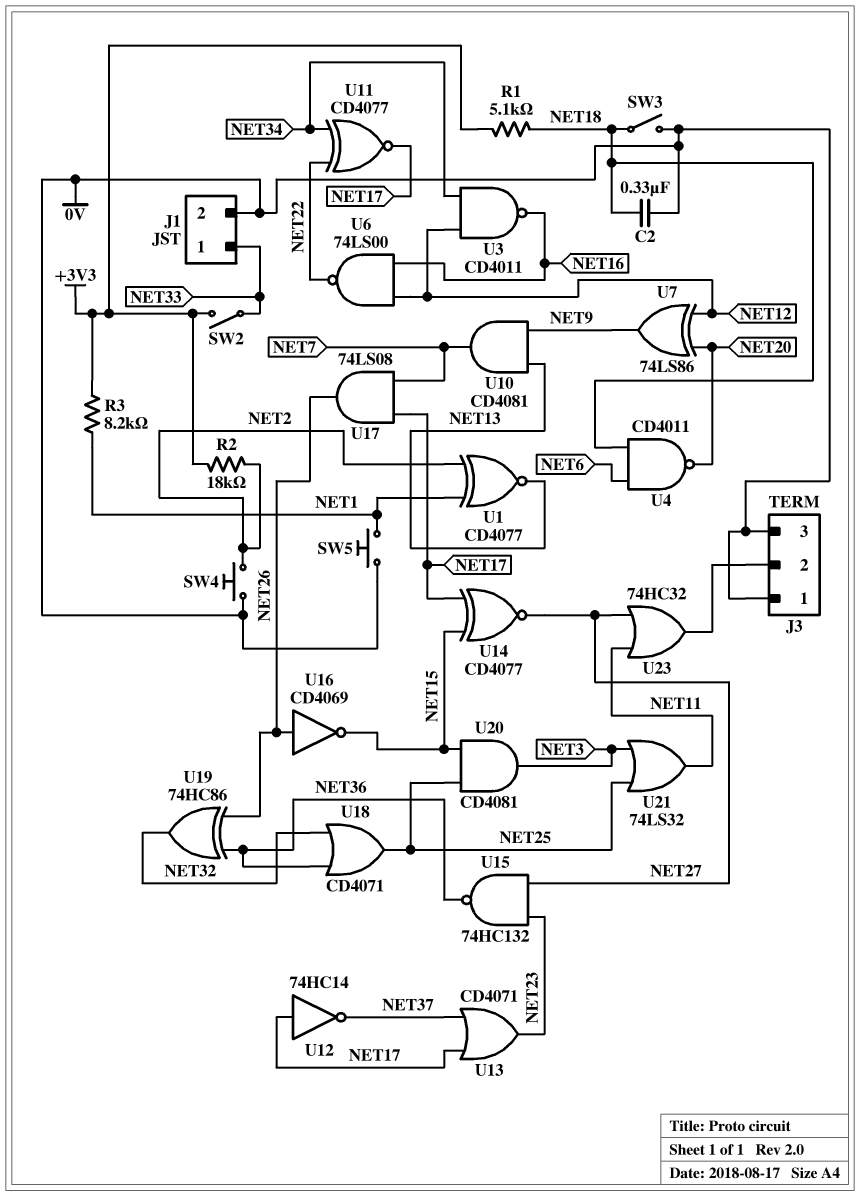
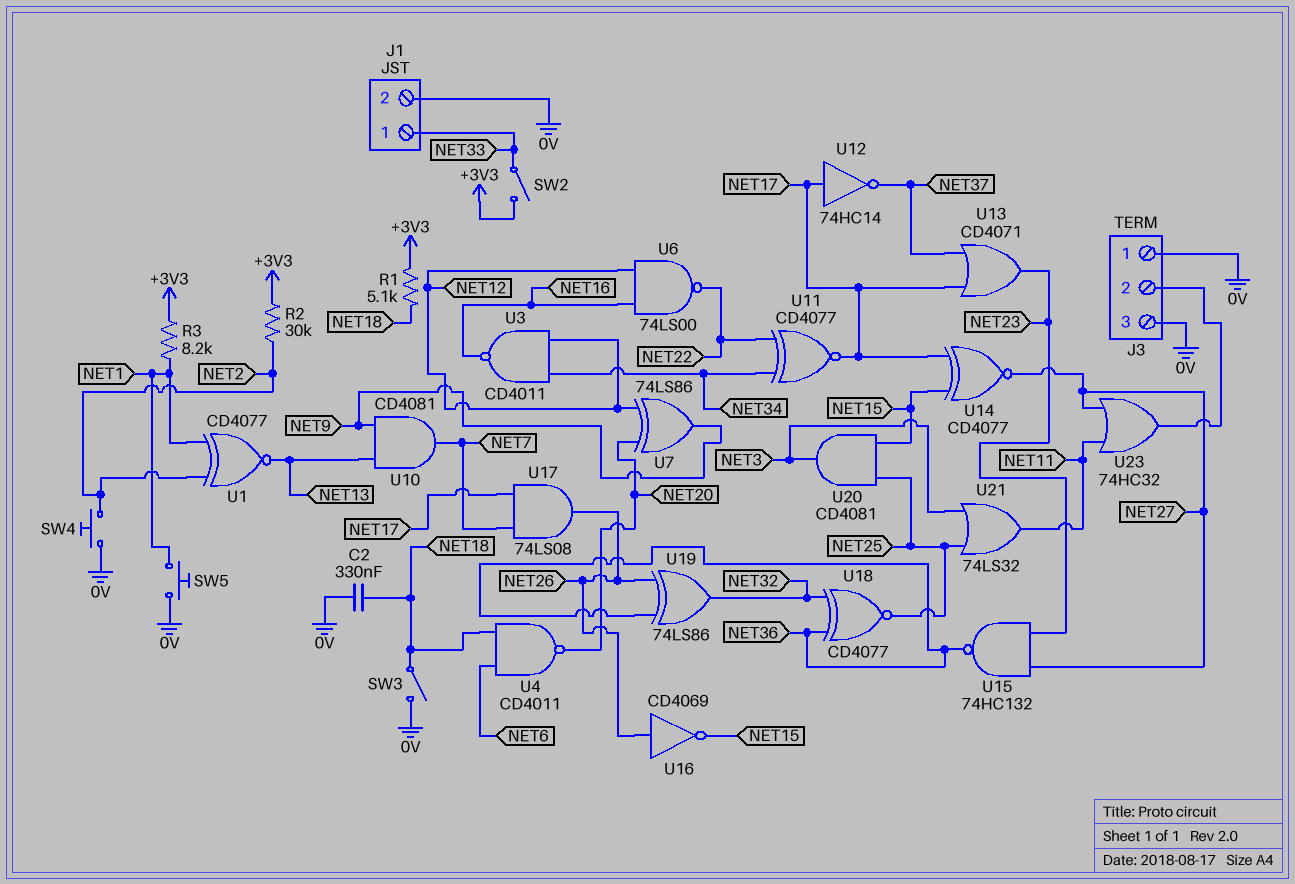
R2: 18k (+3V3, NET2) -> 30k (+3V3, NET2)
U18: OR CD4071 (in NET32, in NET36, out NET25) -> XNOR CD4077 (in NET32, in NET36, out NET25)
U19: XOR 74HC86 (in NET26, in NET36, out NET32) -> XOR 74LS86 (in NET26, in NET36, out NET32)

